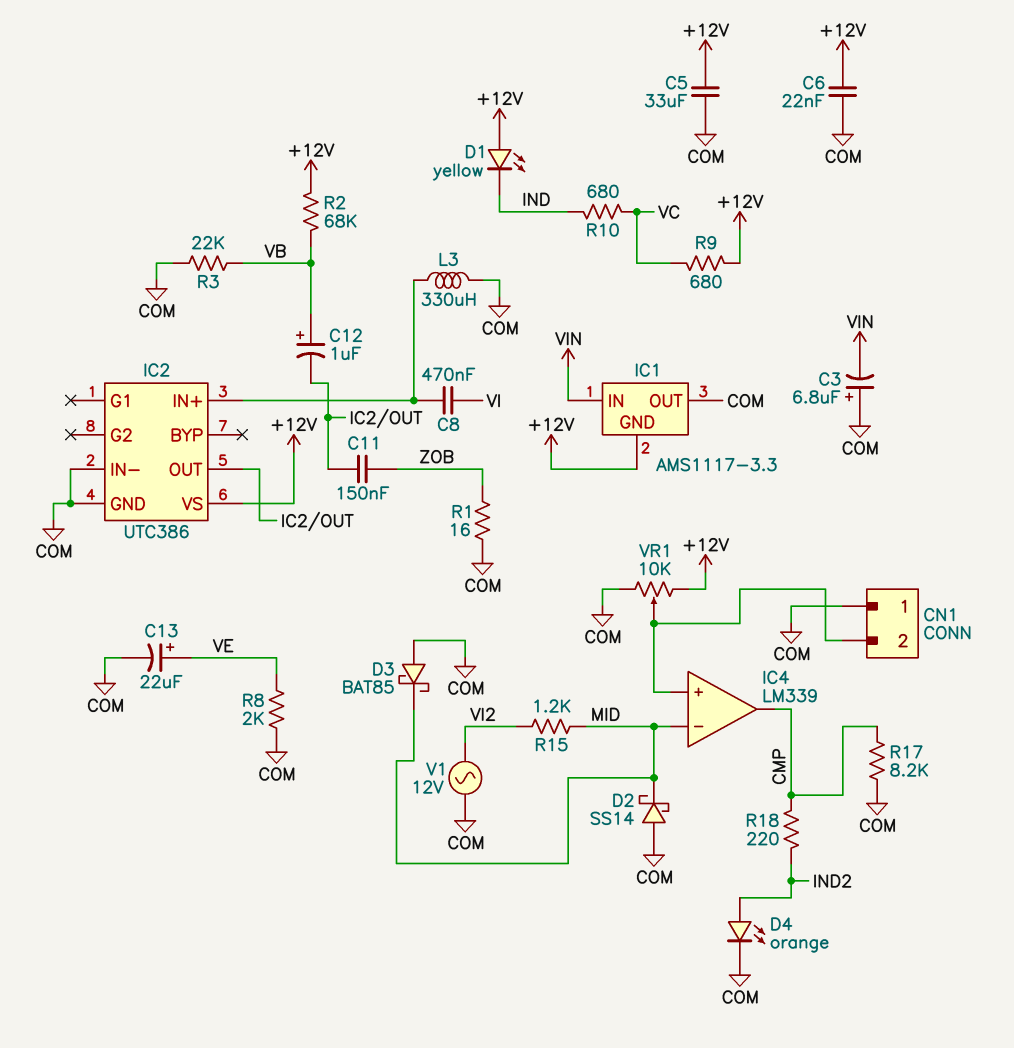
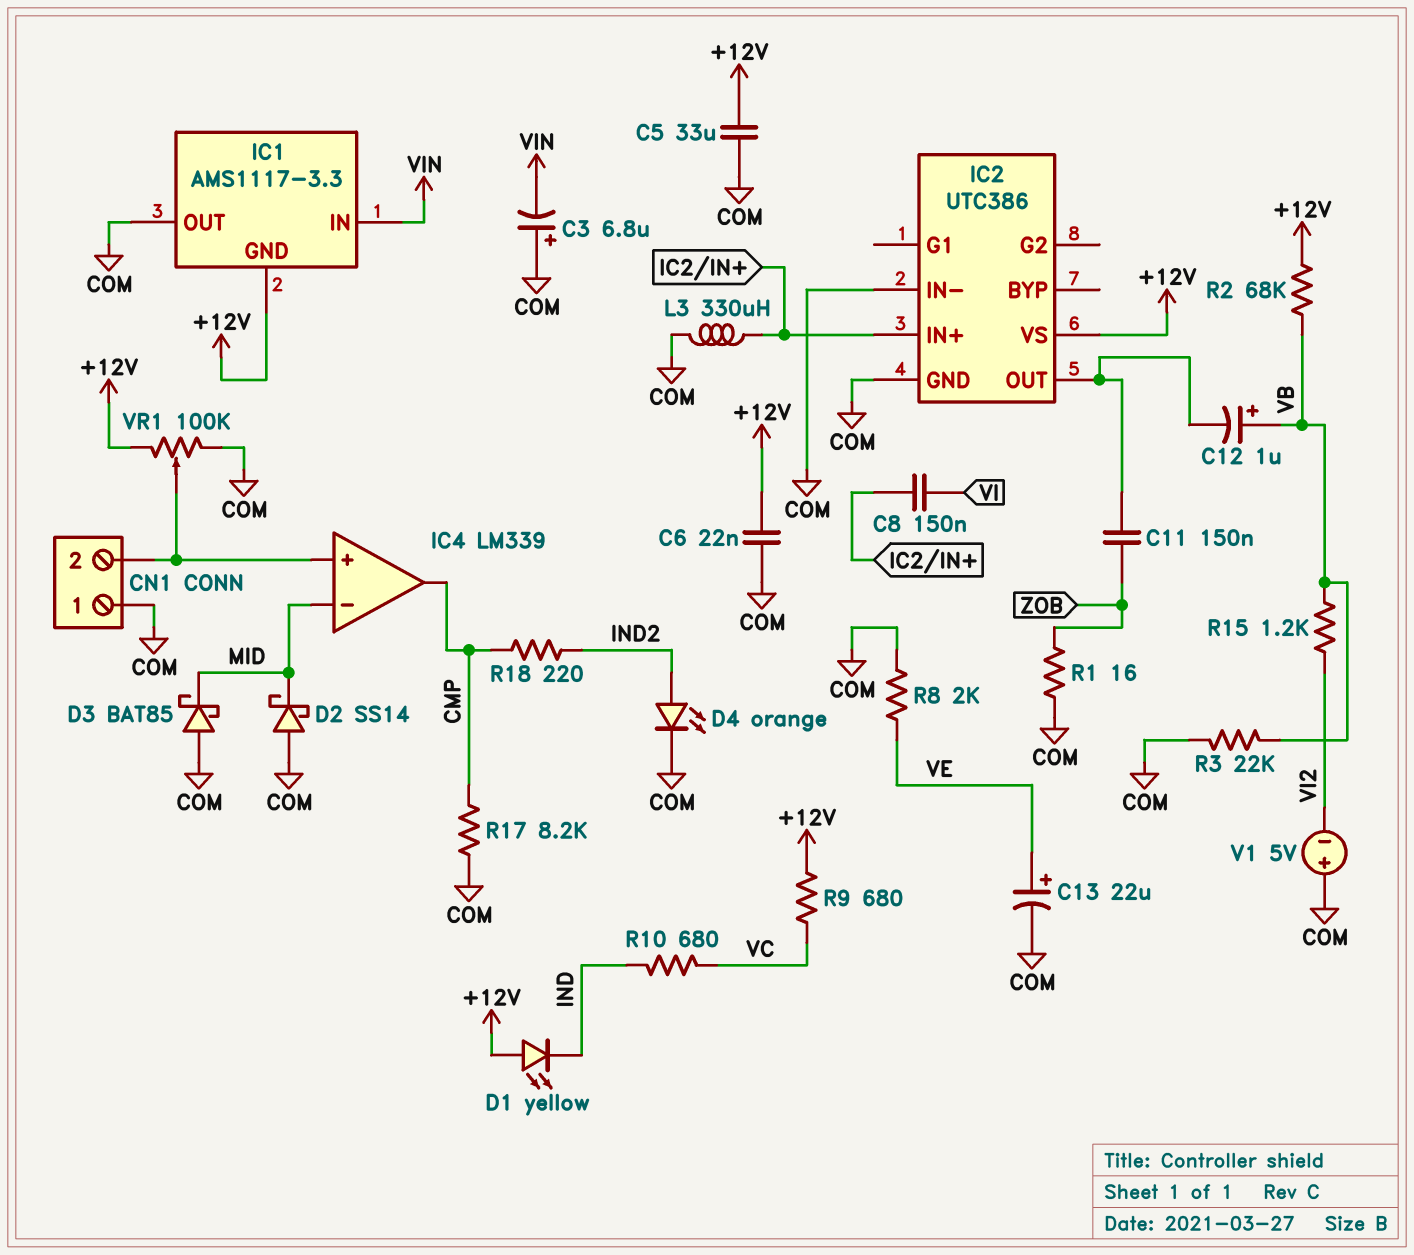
C8: 470nF (IC2/IN+, VI) -> 150nF (IC2/IN+, VI)
R15: 1.2k (MID, VI2) -> 1.2k (VB, VI2)
V1: AC 12V (COM, VI2) -> 5V (plus COM, minus VI2)
VR1: 10k (+12V, COM, wiper CN1/2) -> 100k (+12V, COM, wiper CN1/2)

